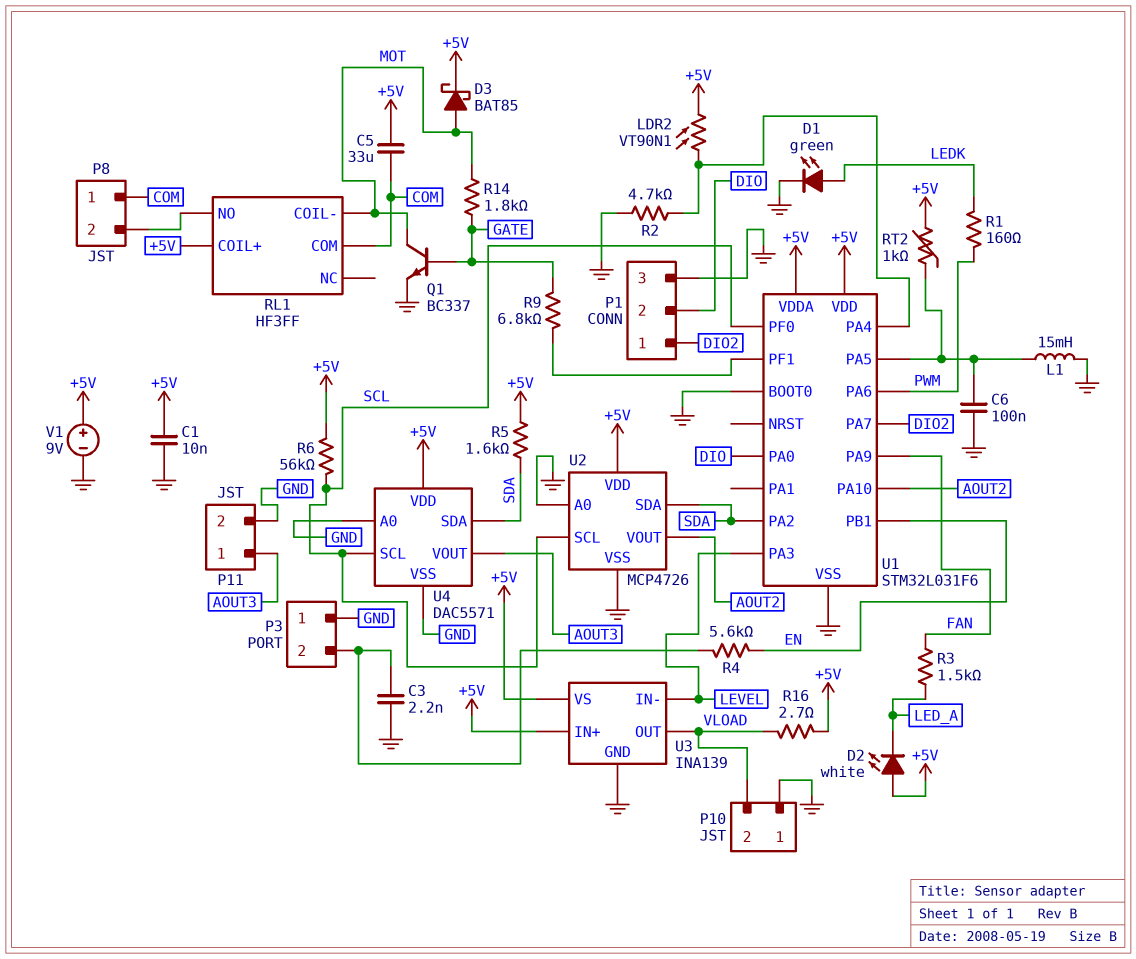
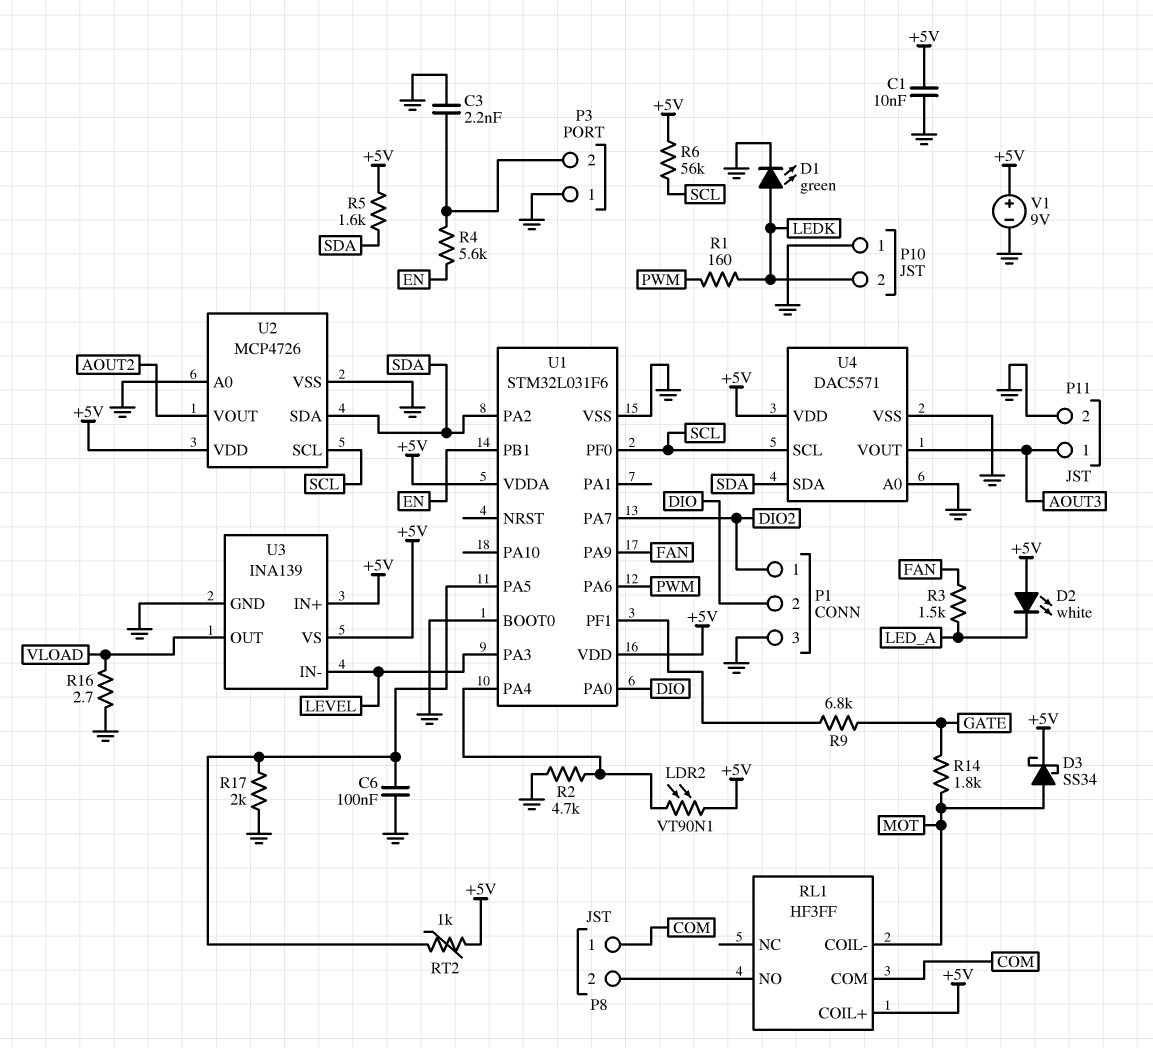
C5: 33uF (+5V, COM) -> none
D3: schottky BAT85 (A MOT, K +5V) -> schottky SS34 (A MOT, K +5V)
L1: 15mH (GND, U1/PA5) -> none
P10 pin 2: VLOAD -> LEDK
Q1: NPN BC337 (B GATE, C MOT, E GND) -> none
R16: 2.7 (+5V, VLOAD) -> 2.7 (GND, VLOAD)
R17: none -> 2k (GND, U1/PA5)
U1 pin PA10: AOUT2 -> none

